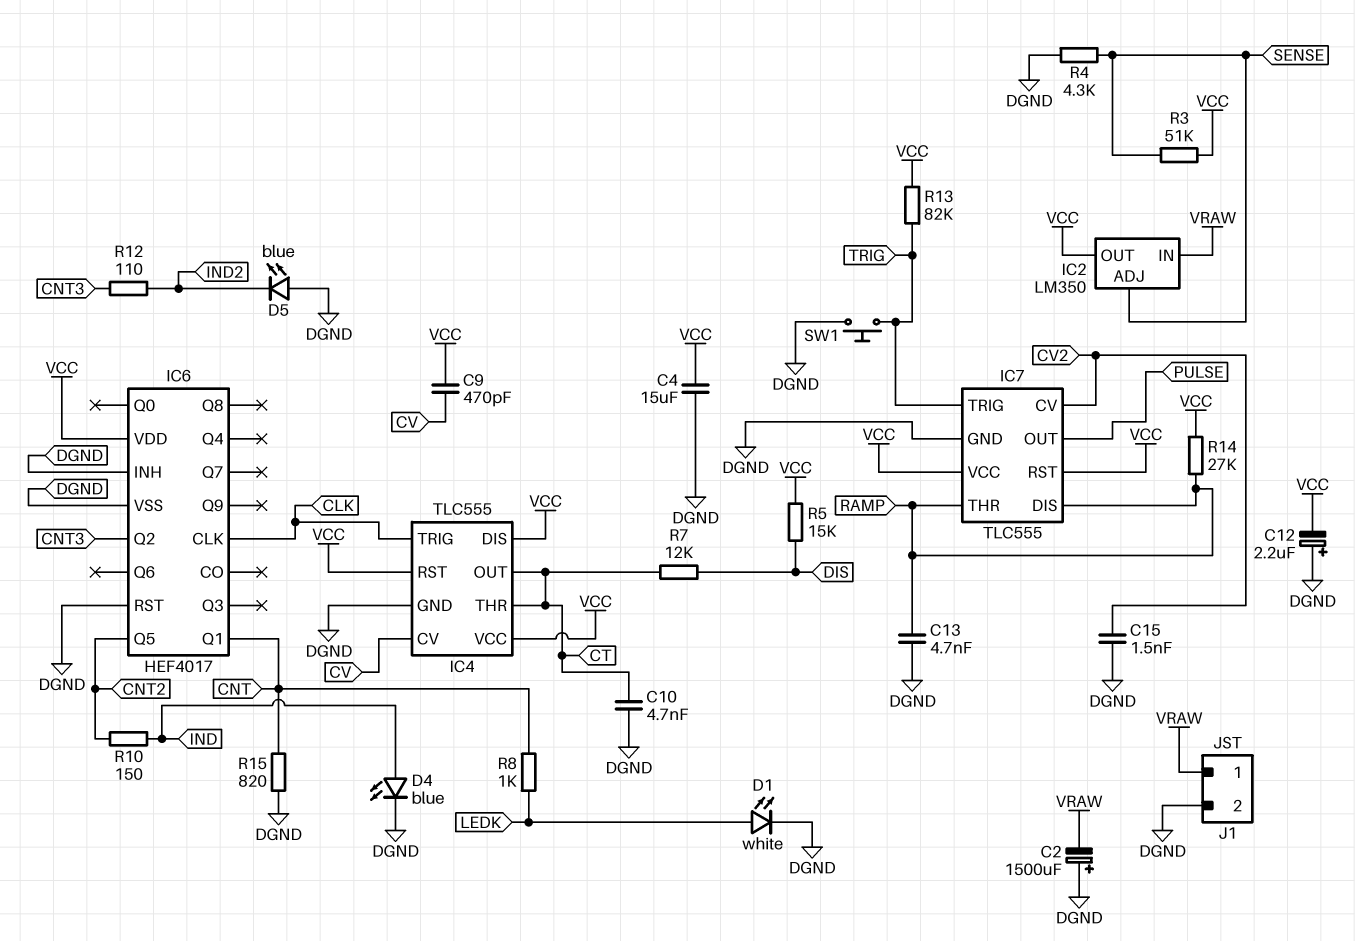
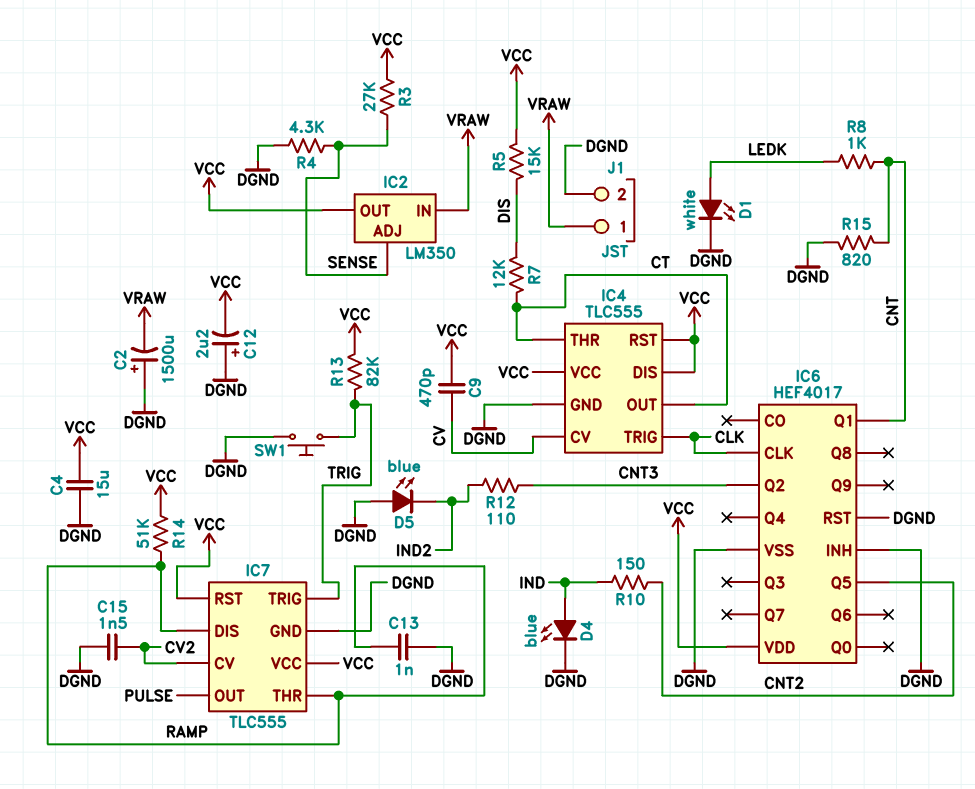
C10: 4.7nF (CT, DGND) -> none
C13: 4.7nF (DGND, RAMP) -> 1nF (DGND, RAMP)
R3: 51k (SENSE, VCC) -> 27k (SENSE, VCC)
R14: 27k (RAMP, VCC) -> 51k (RAMP, VCC)

